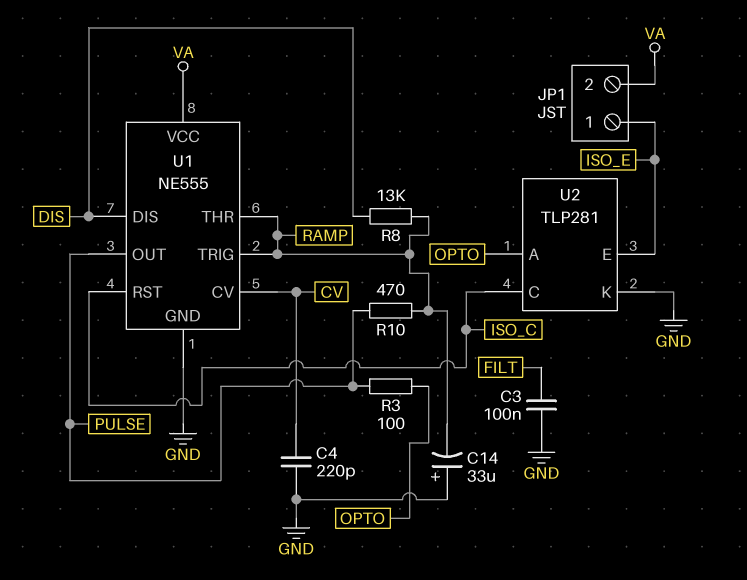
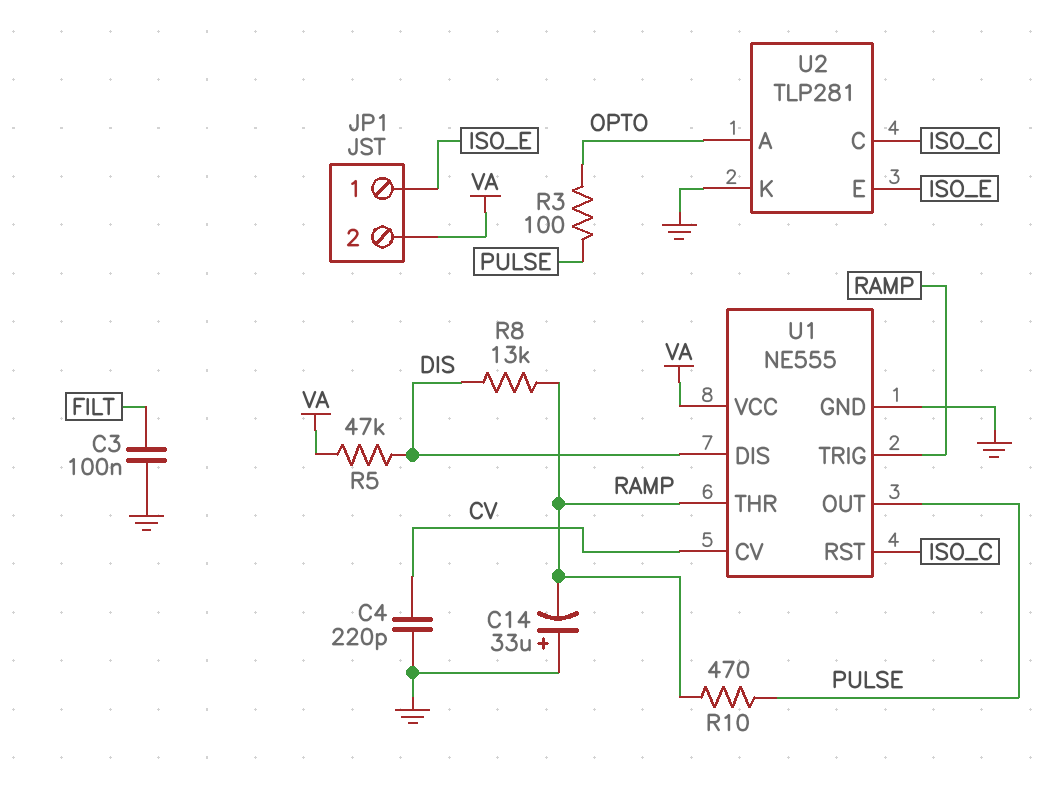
R5: none -> 47k (DIS, VA)

